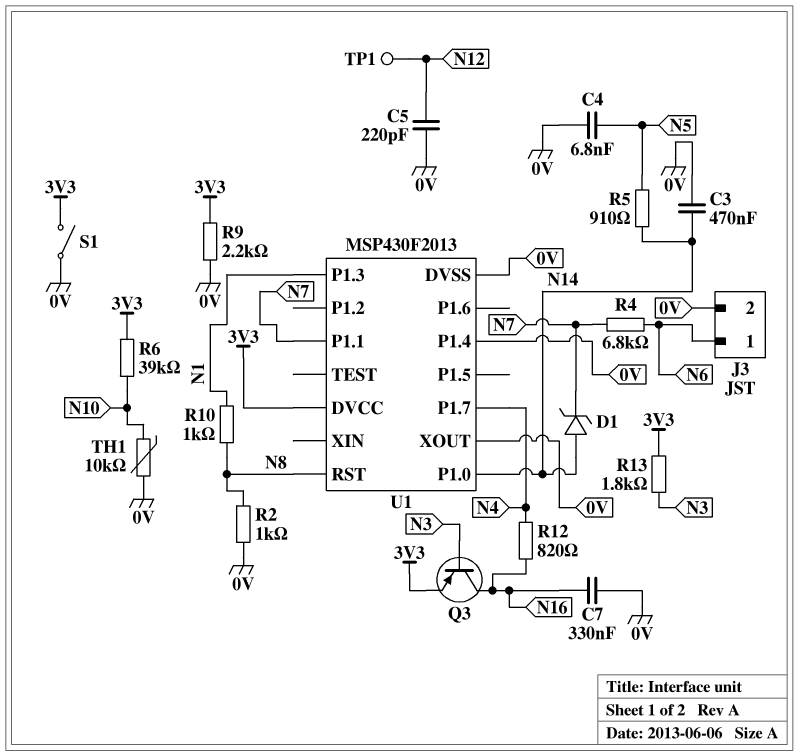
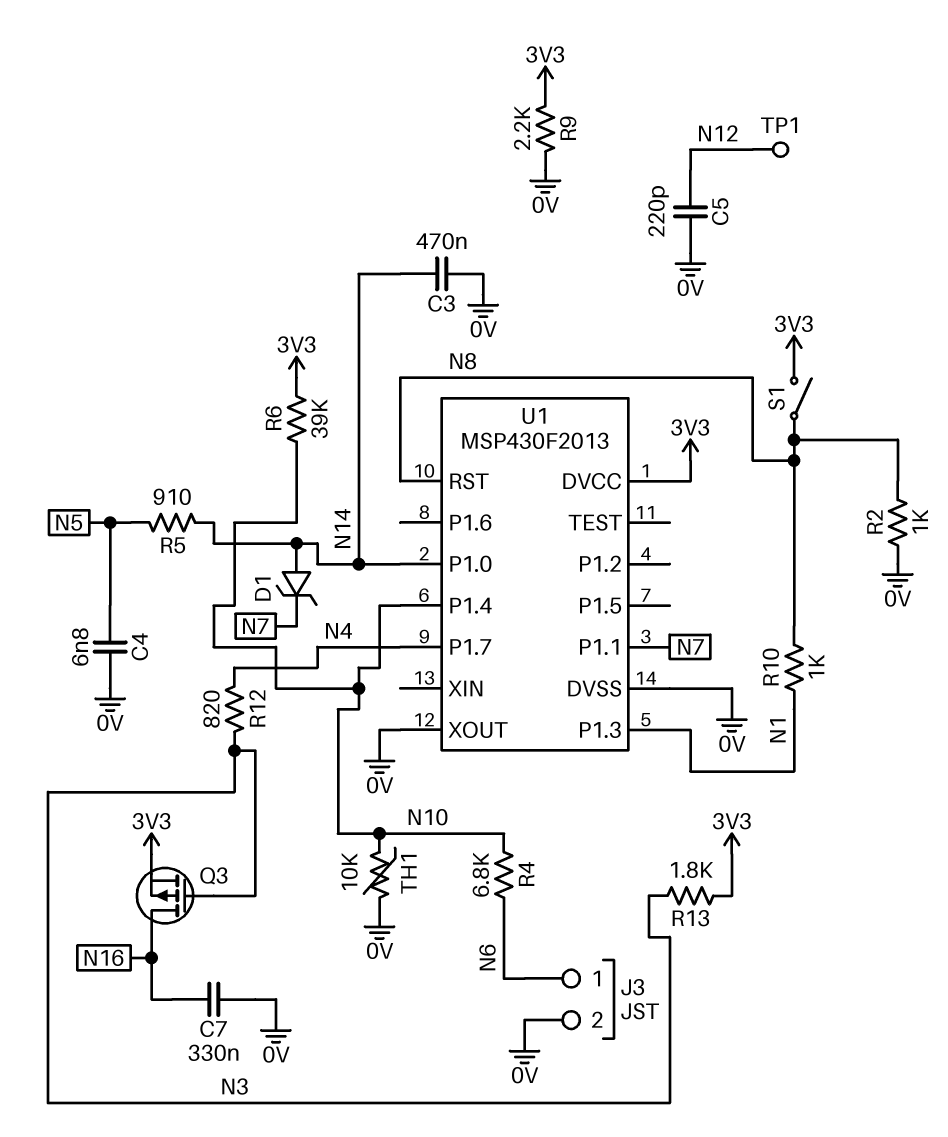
Q3: PNP (B N3, C N16, E 3V3) -> PMOS (G N3, D N16, S 3V3)
R4: 6.8k (N6, N7) -> 6.8k (N6, N10)
R12: 820 (N4, N16) -> 820 (N3, N4)
S1: switch (0V, 3V3) -> switch (3V3, N8)
U1 pin P1.4: 0V -> N10

